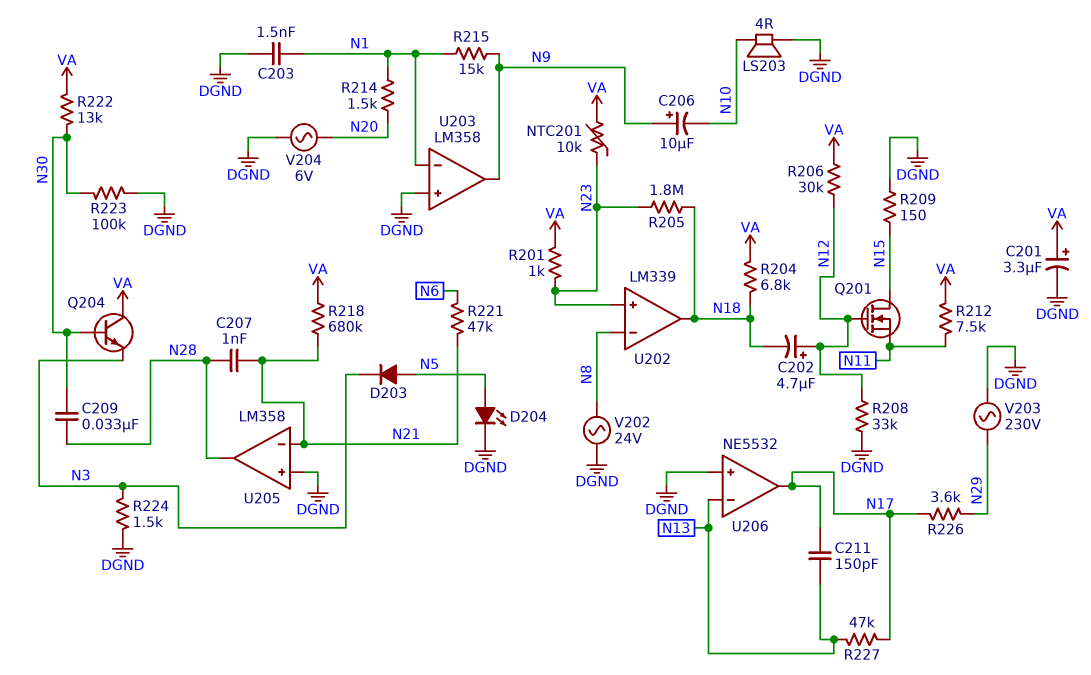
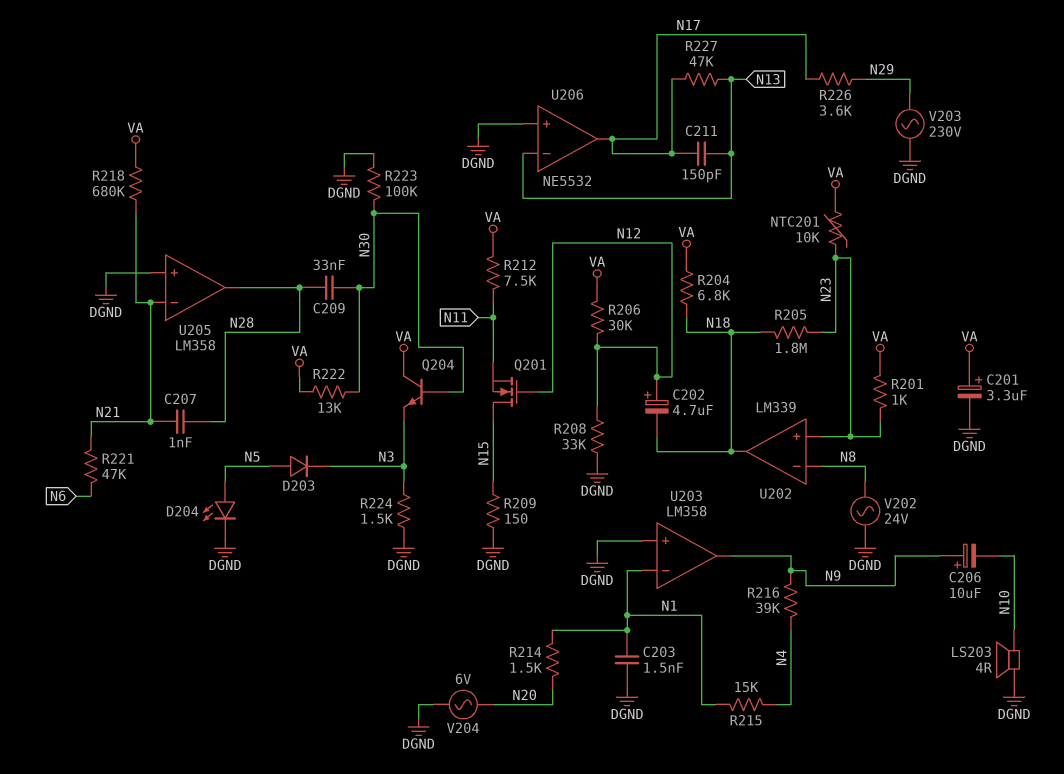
R215: 15k (N1, N9) -> 15k (N1, N4)
R216: none -> 39k (N4, N9)

